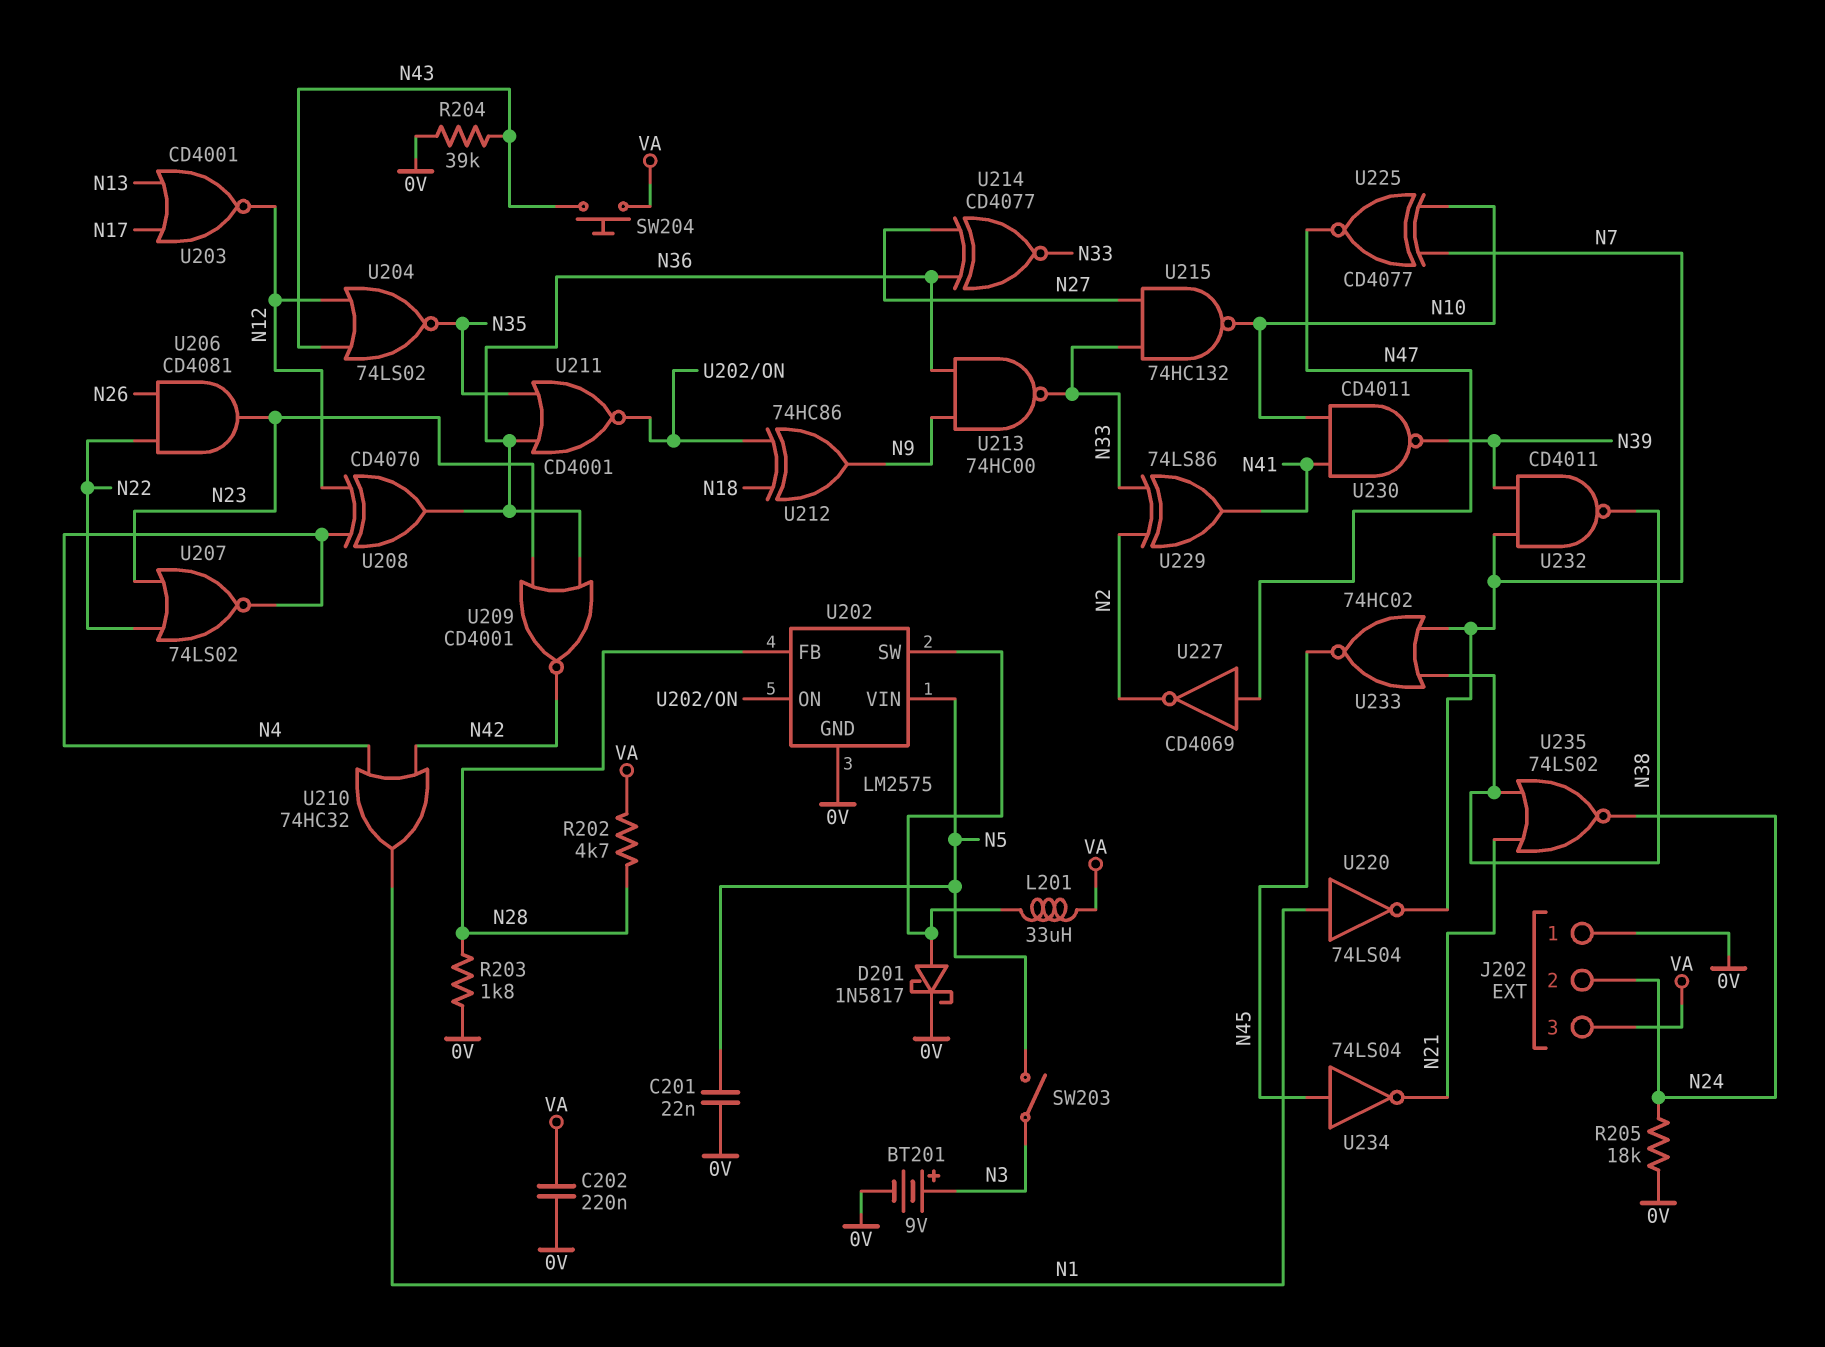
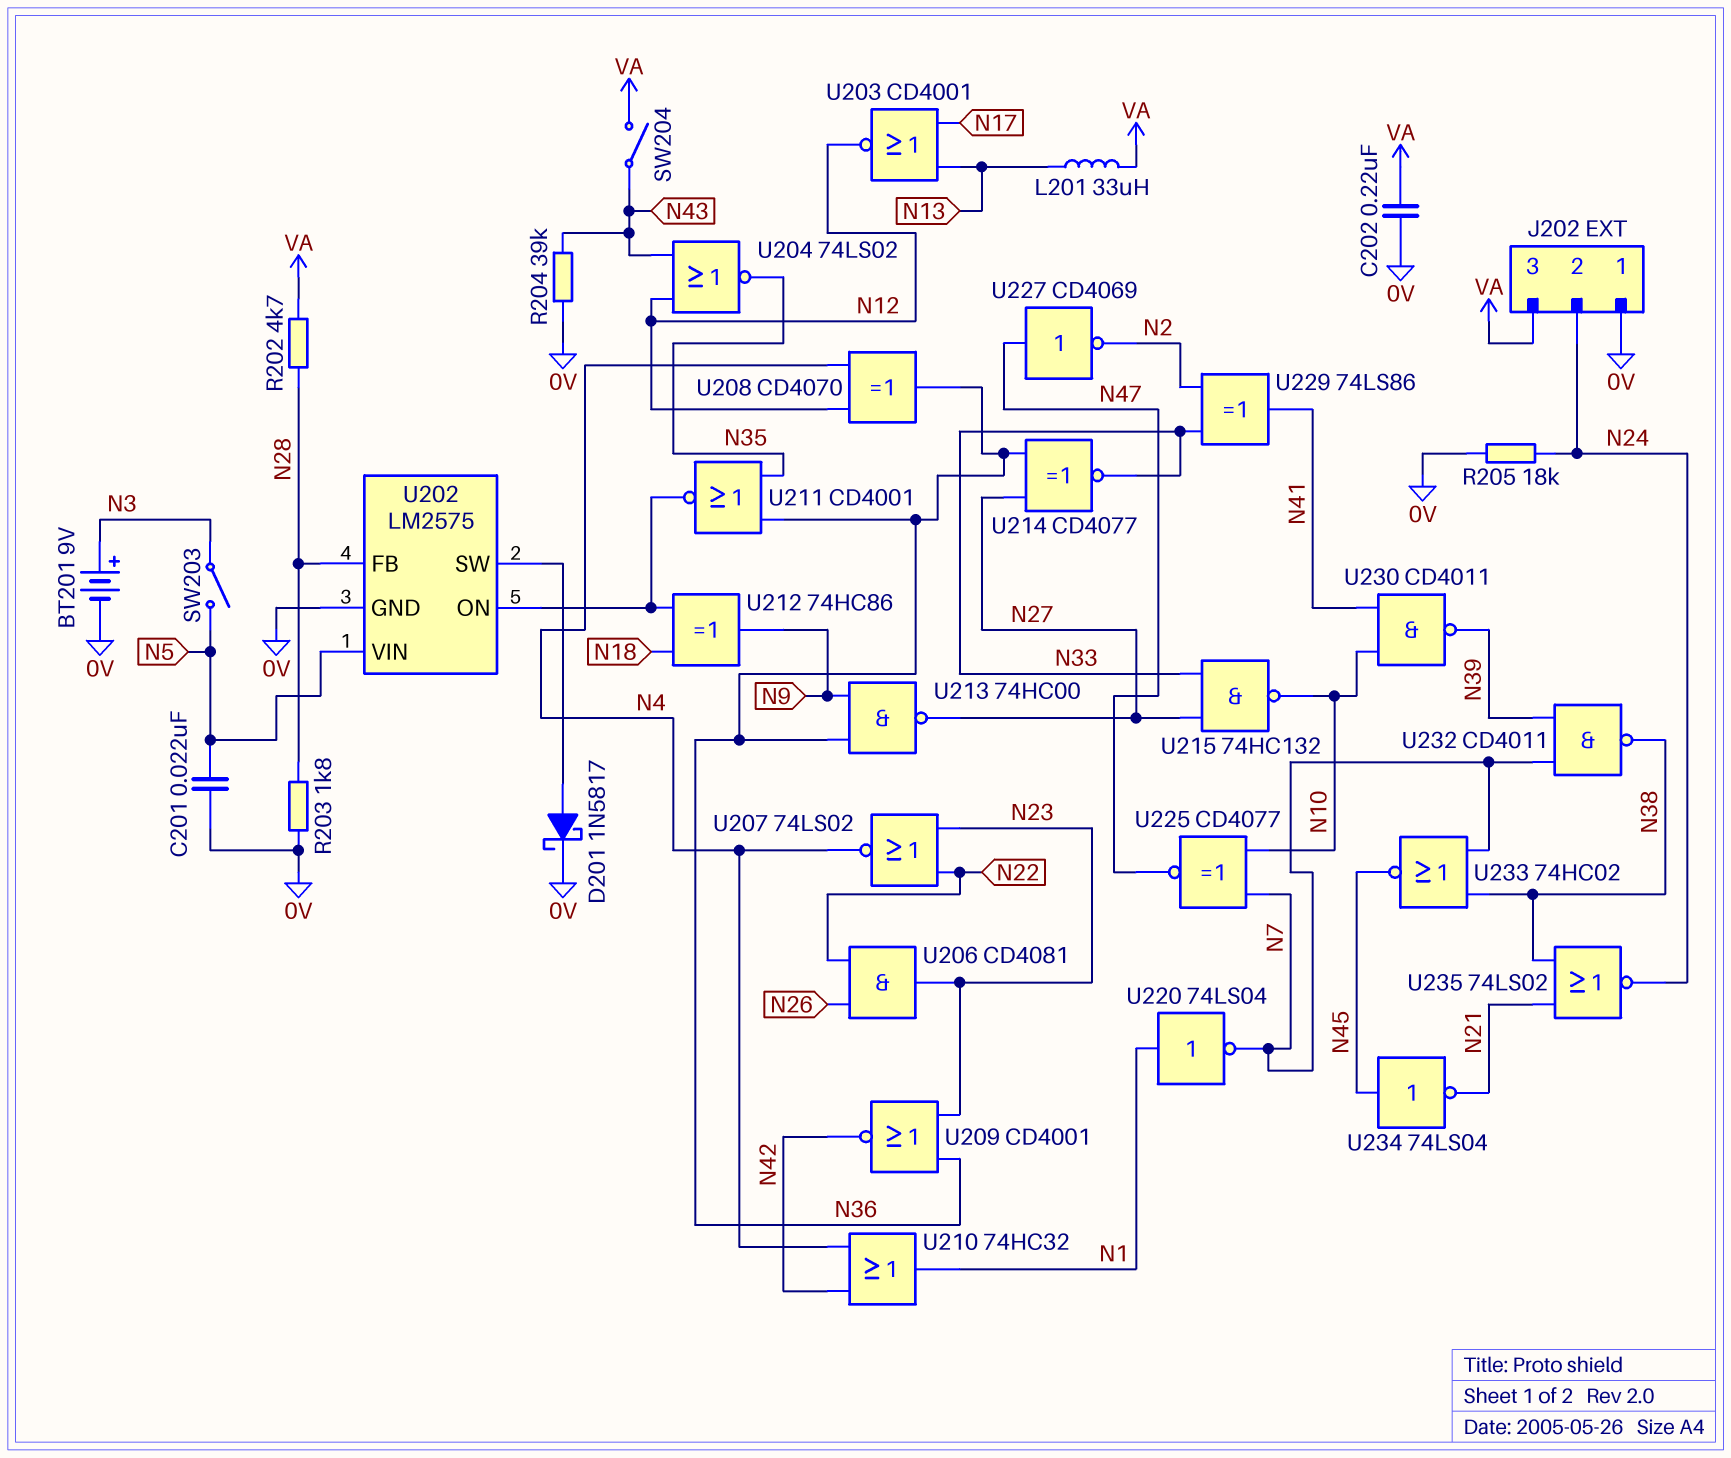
L201: 33uH (U202/SW, VA) -> 33uH (N13, VA)
SW204: button (N43, VA) -> switch (N43, VA)
U213: NAND 74HC00 (in N9, in N36, out N33) -> NAND 74HC00 (in N9, in N36, out N27)

